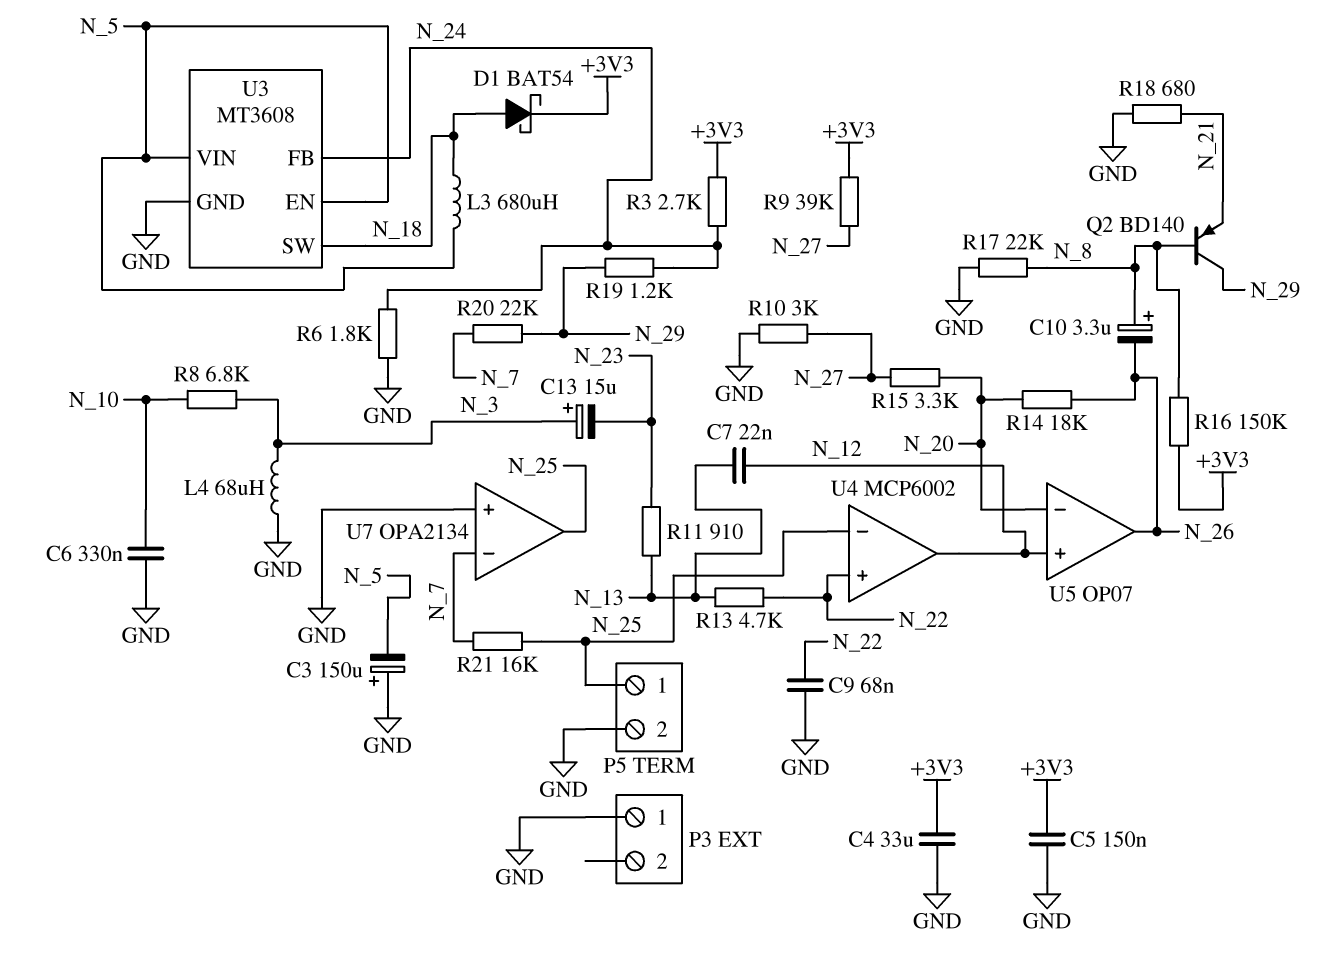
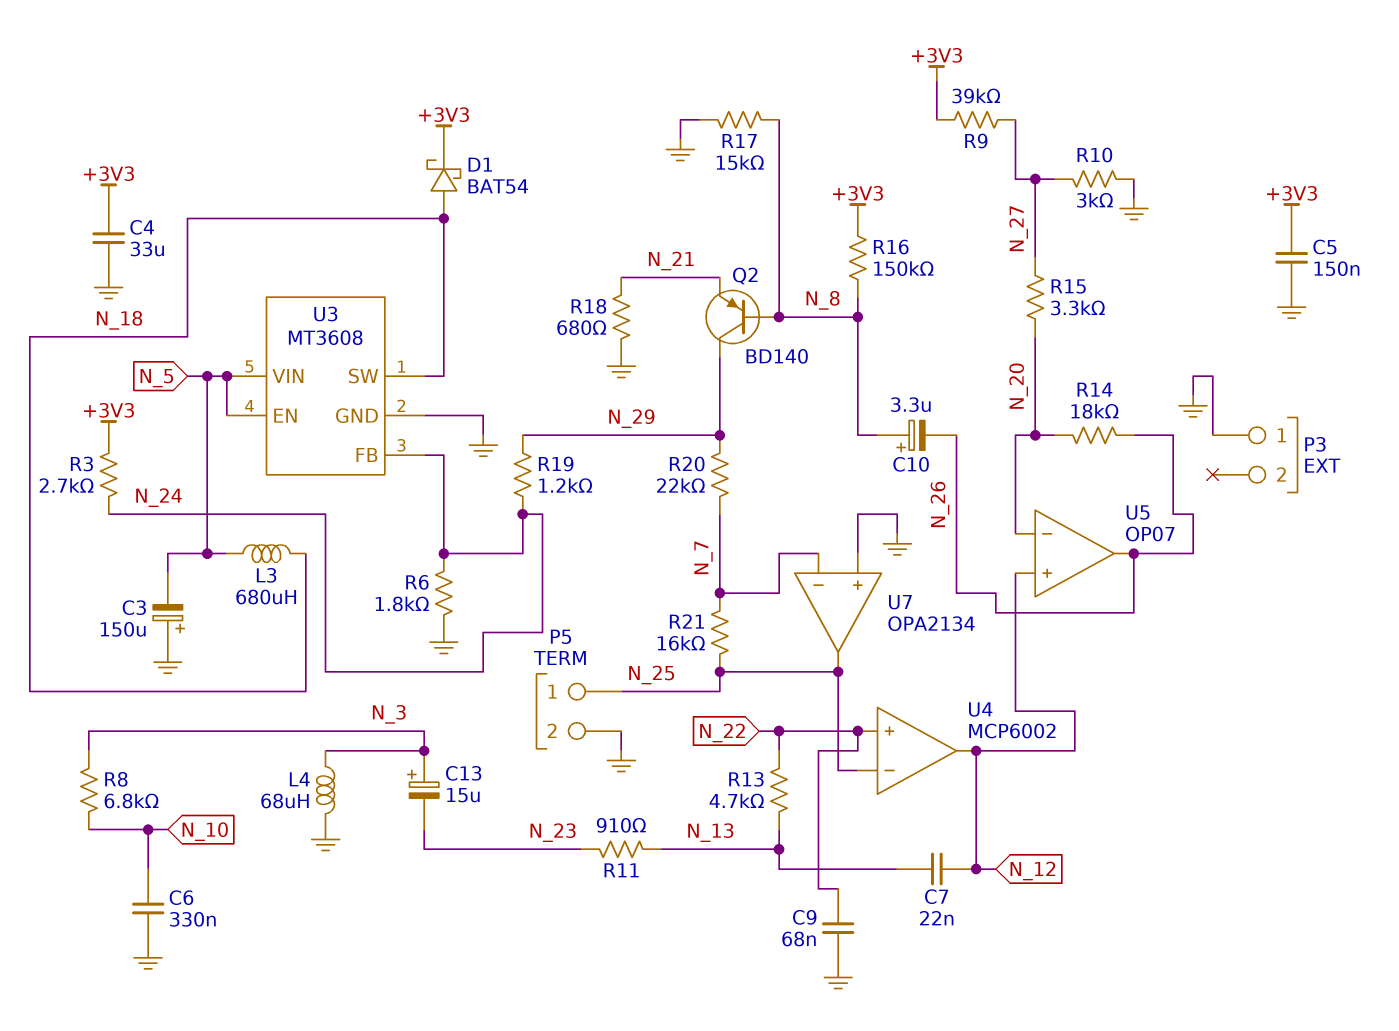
R17: 22k (GND, N_8) -> 15k (GND, N_8)

